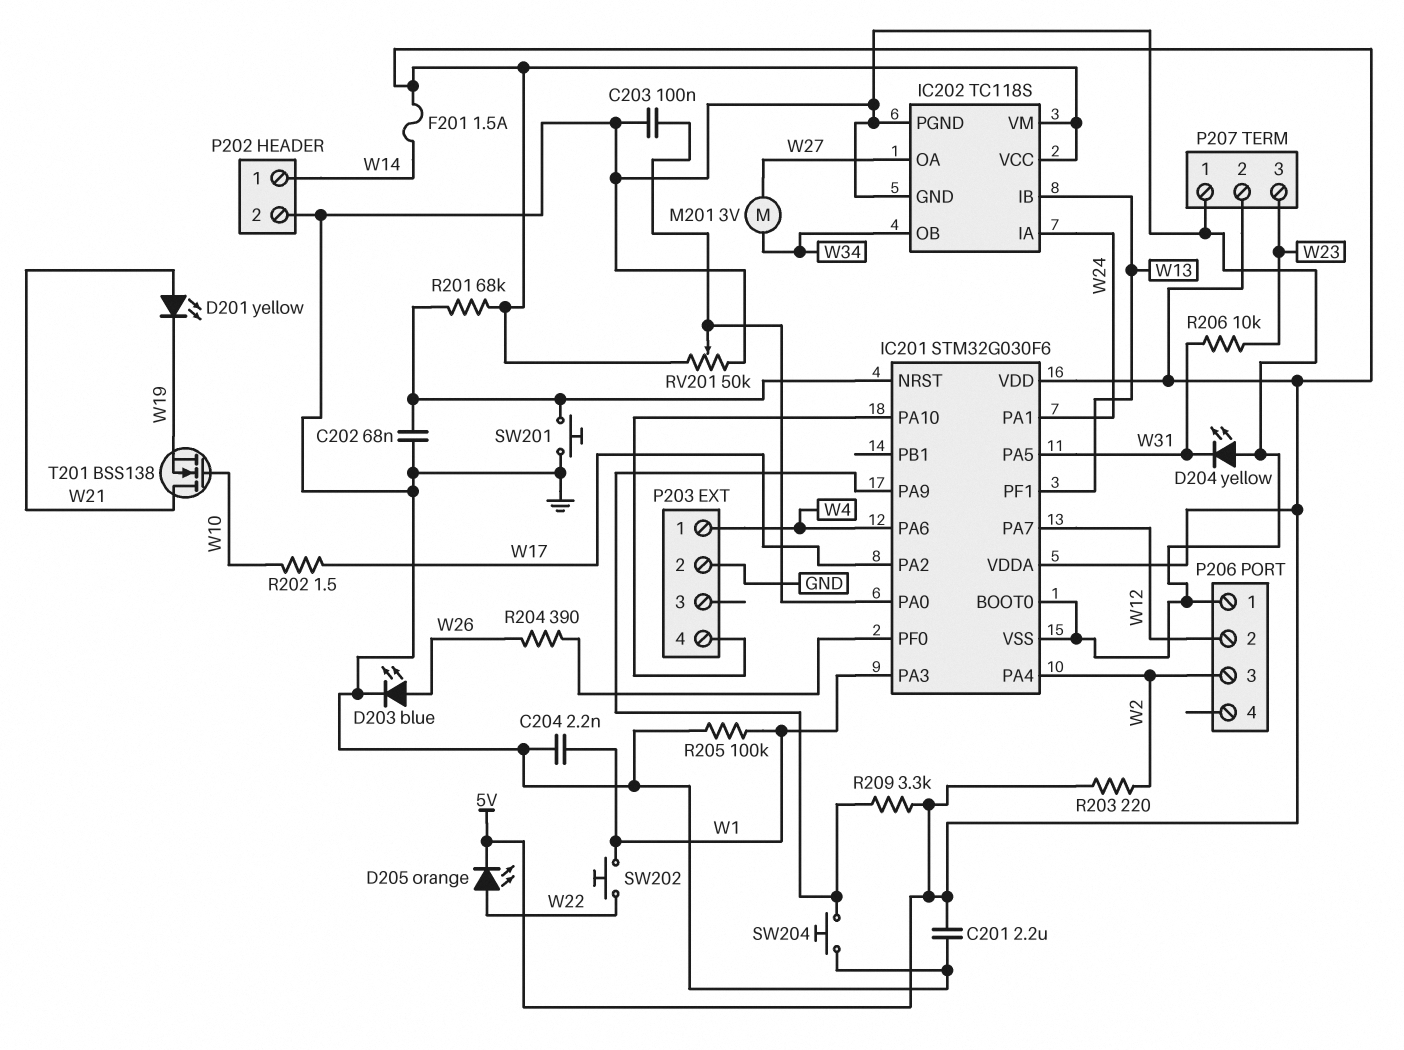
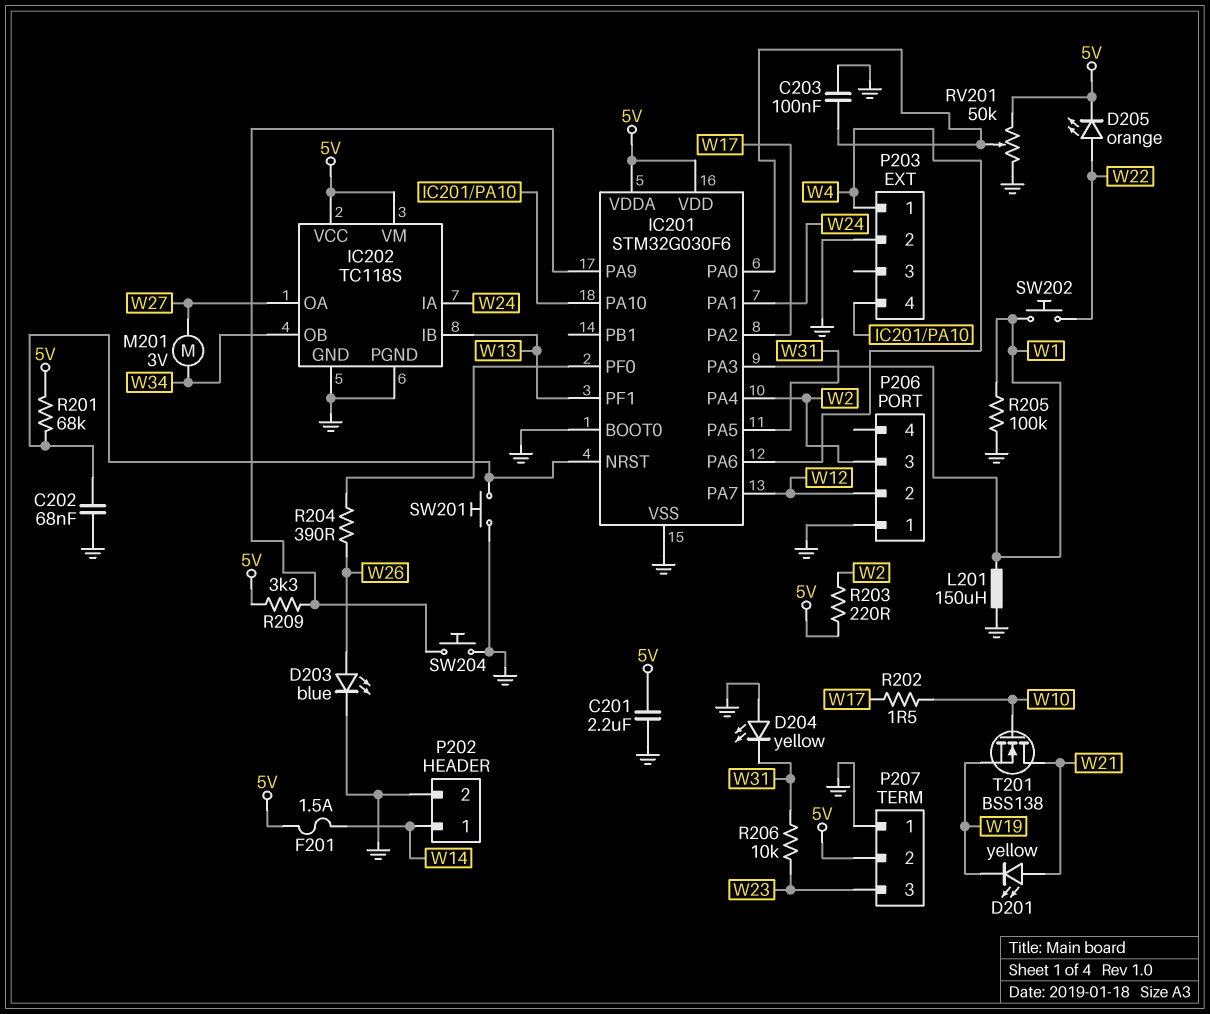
C204: 2.2nF (GND, W1) -> none
L201: none -> 150uH (GND, W1)

